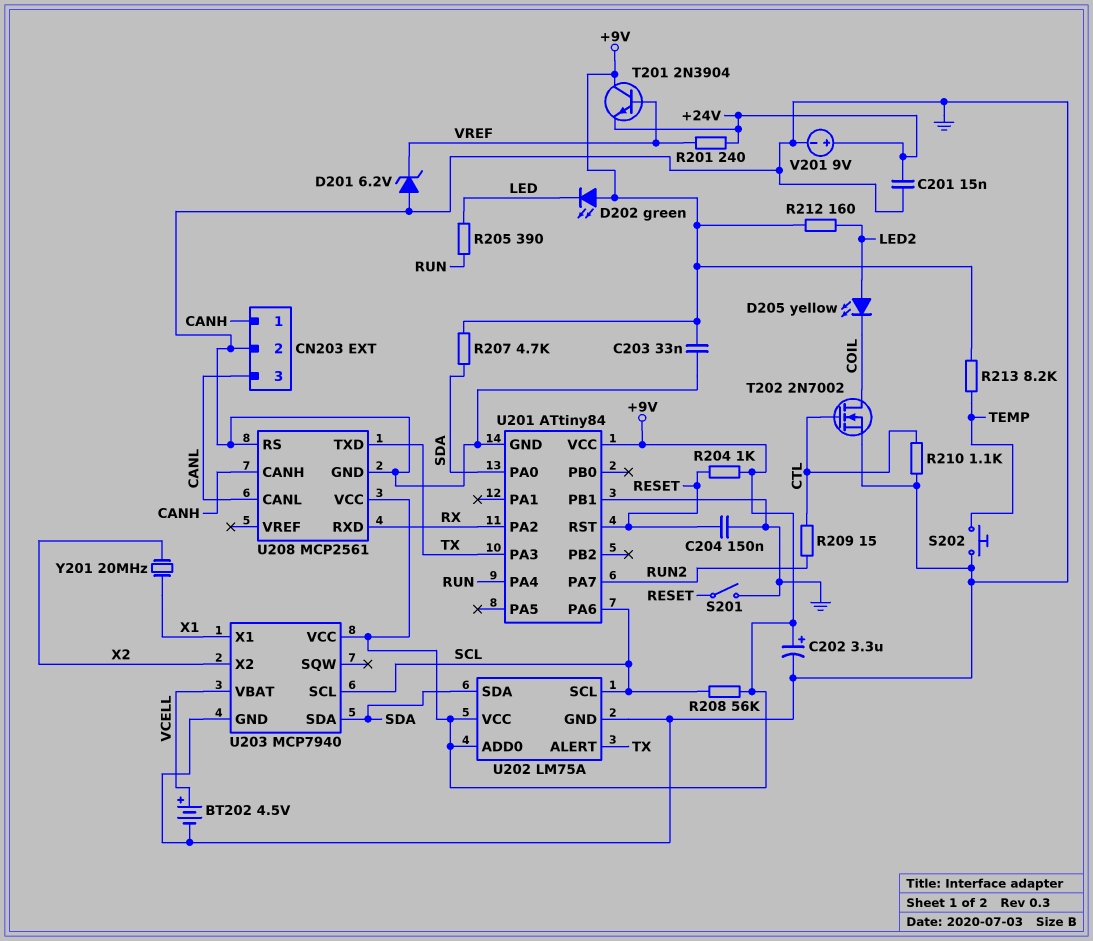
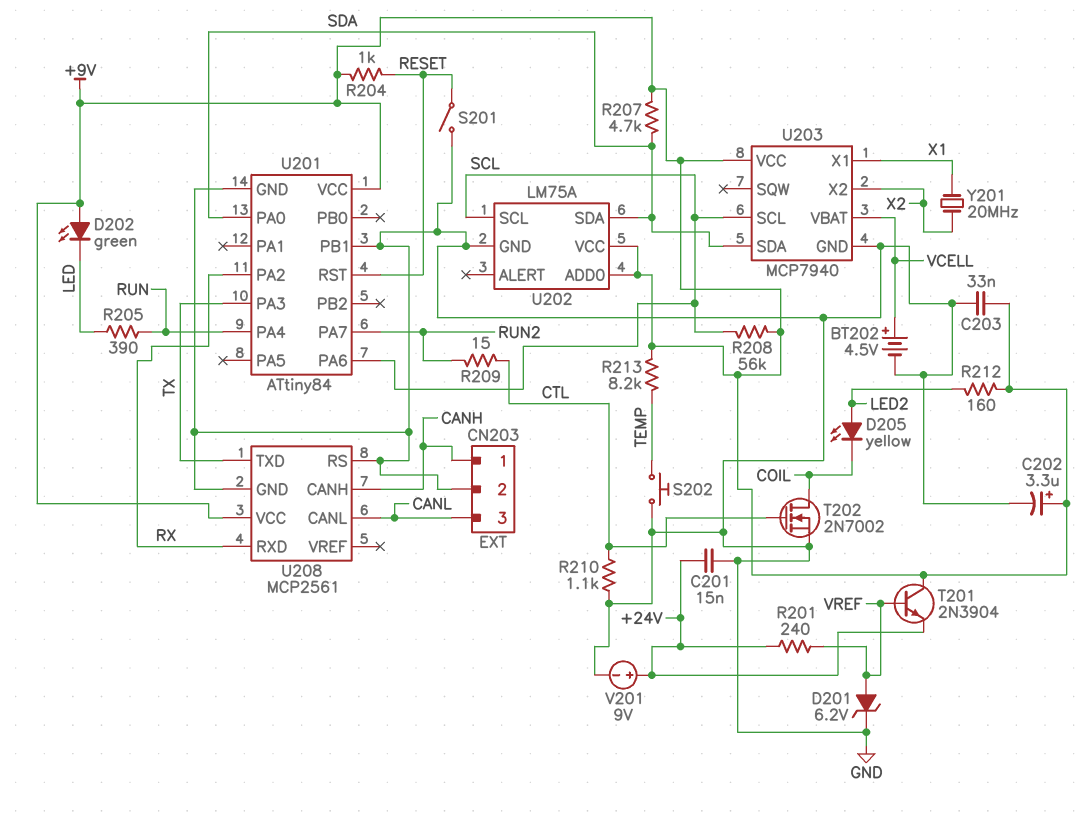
C204: 150nF (GND, RESET) -> none
D201: zener 6.2V (A GND, K VREF) -> zener 6.2V (A VREF, K GND)
U202 pin ALERT: TX -> none

